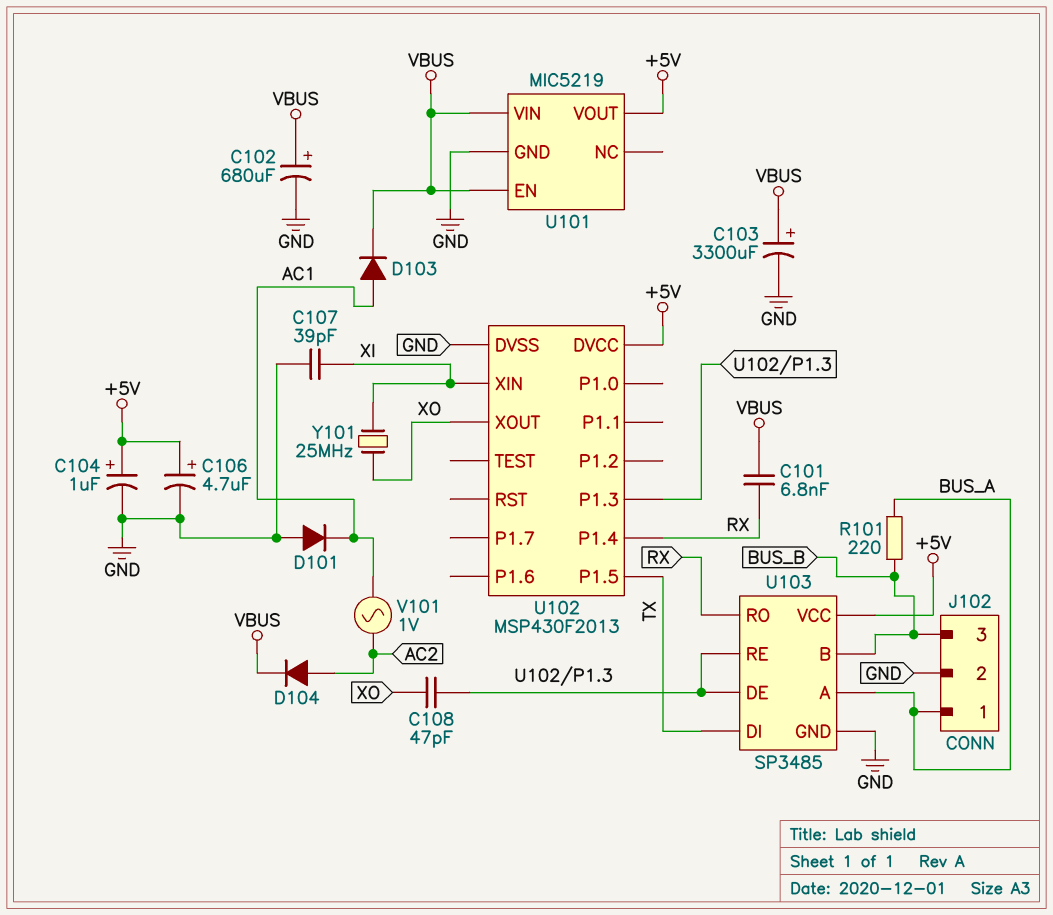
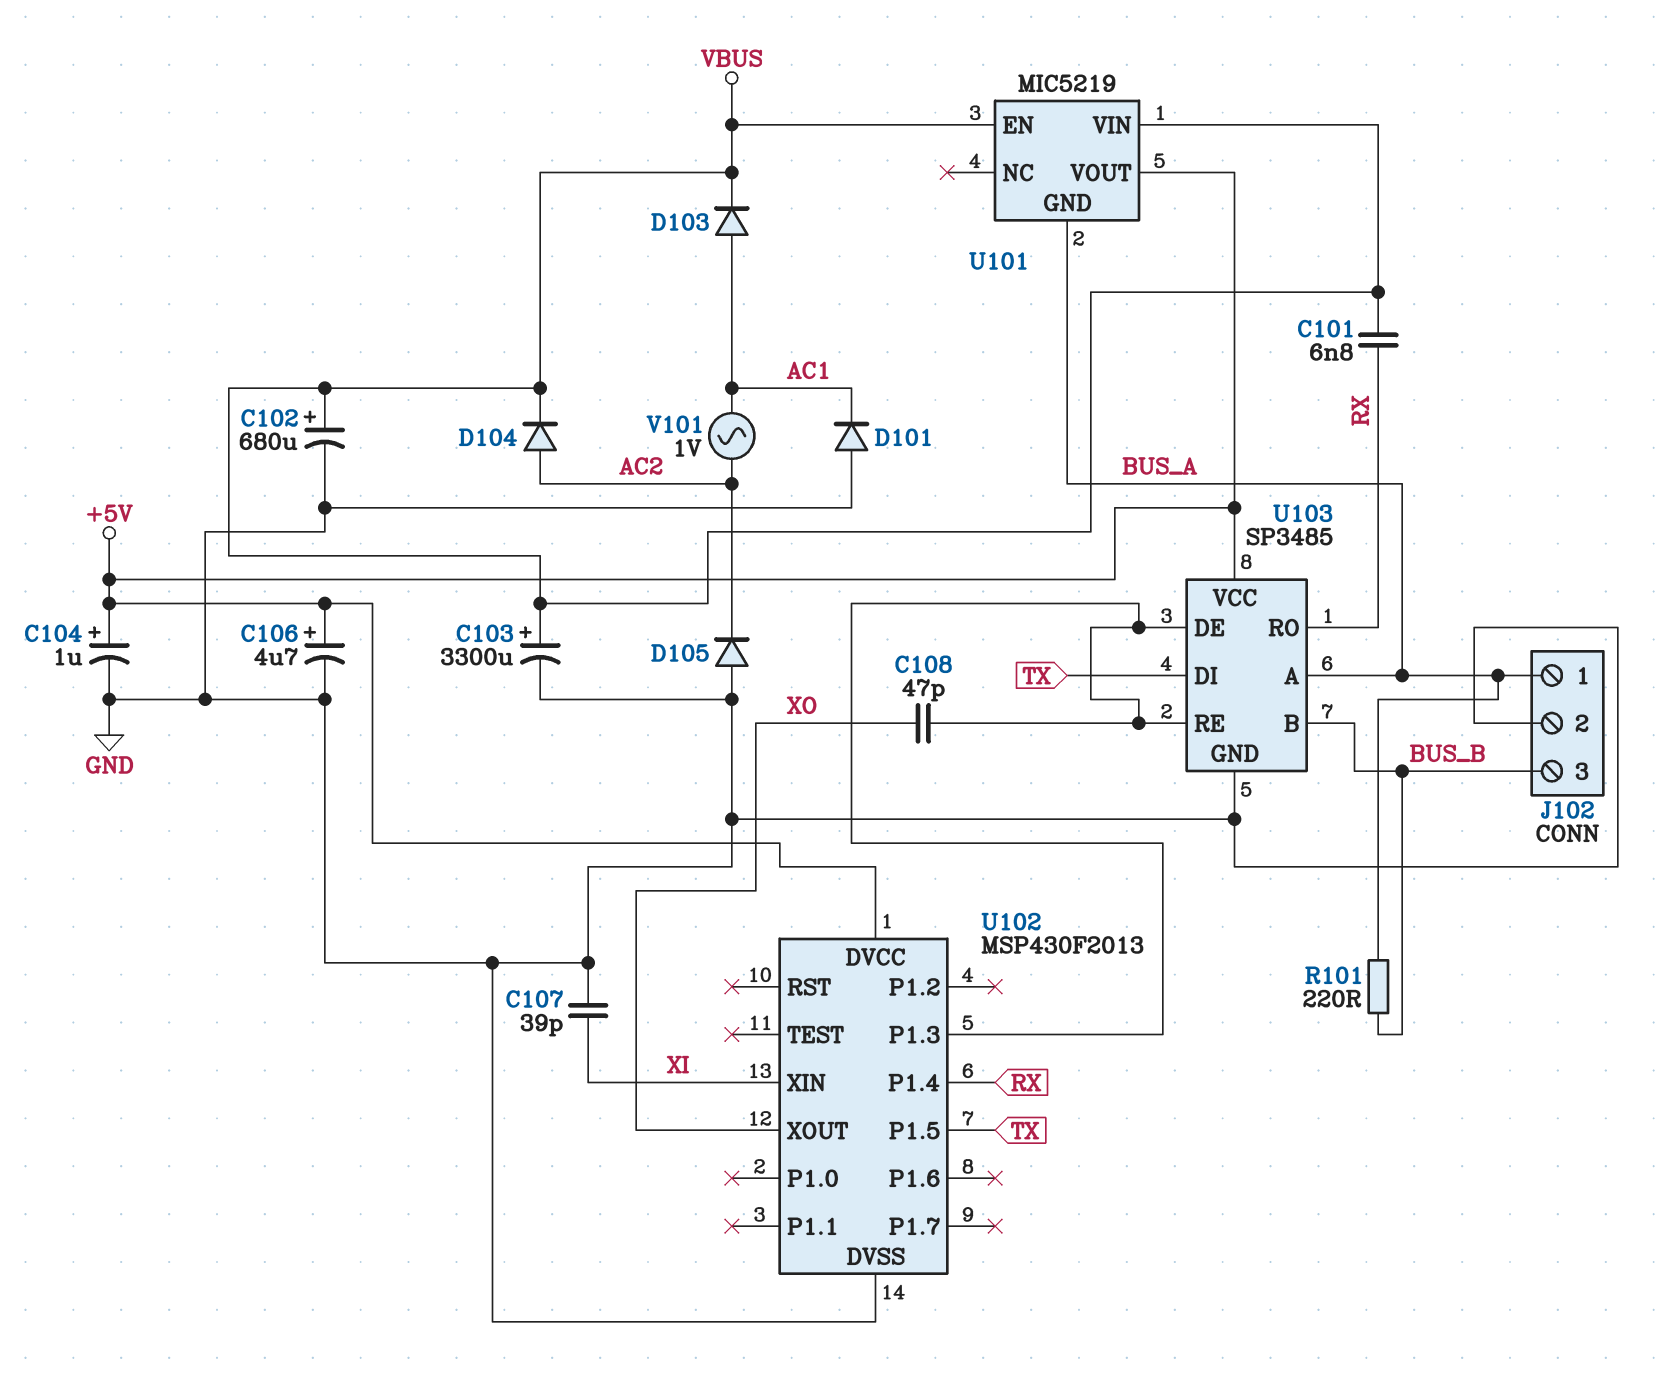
D105: none -> diode (A GND, K AC2)
U101 pin GND: GND -> BUS_A
Y101: 25MHz (XI, XO) -> none

